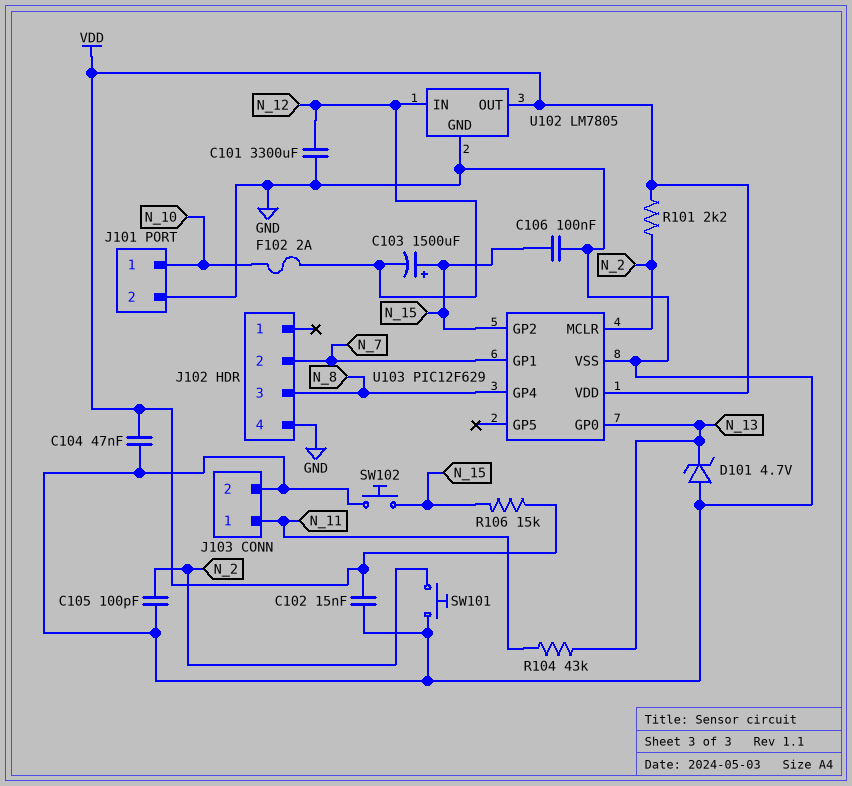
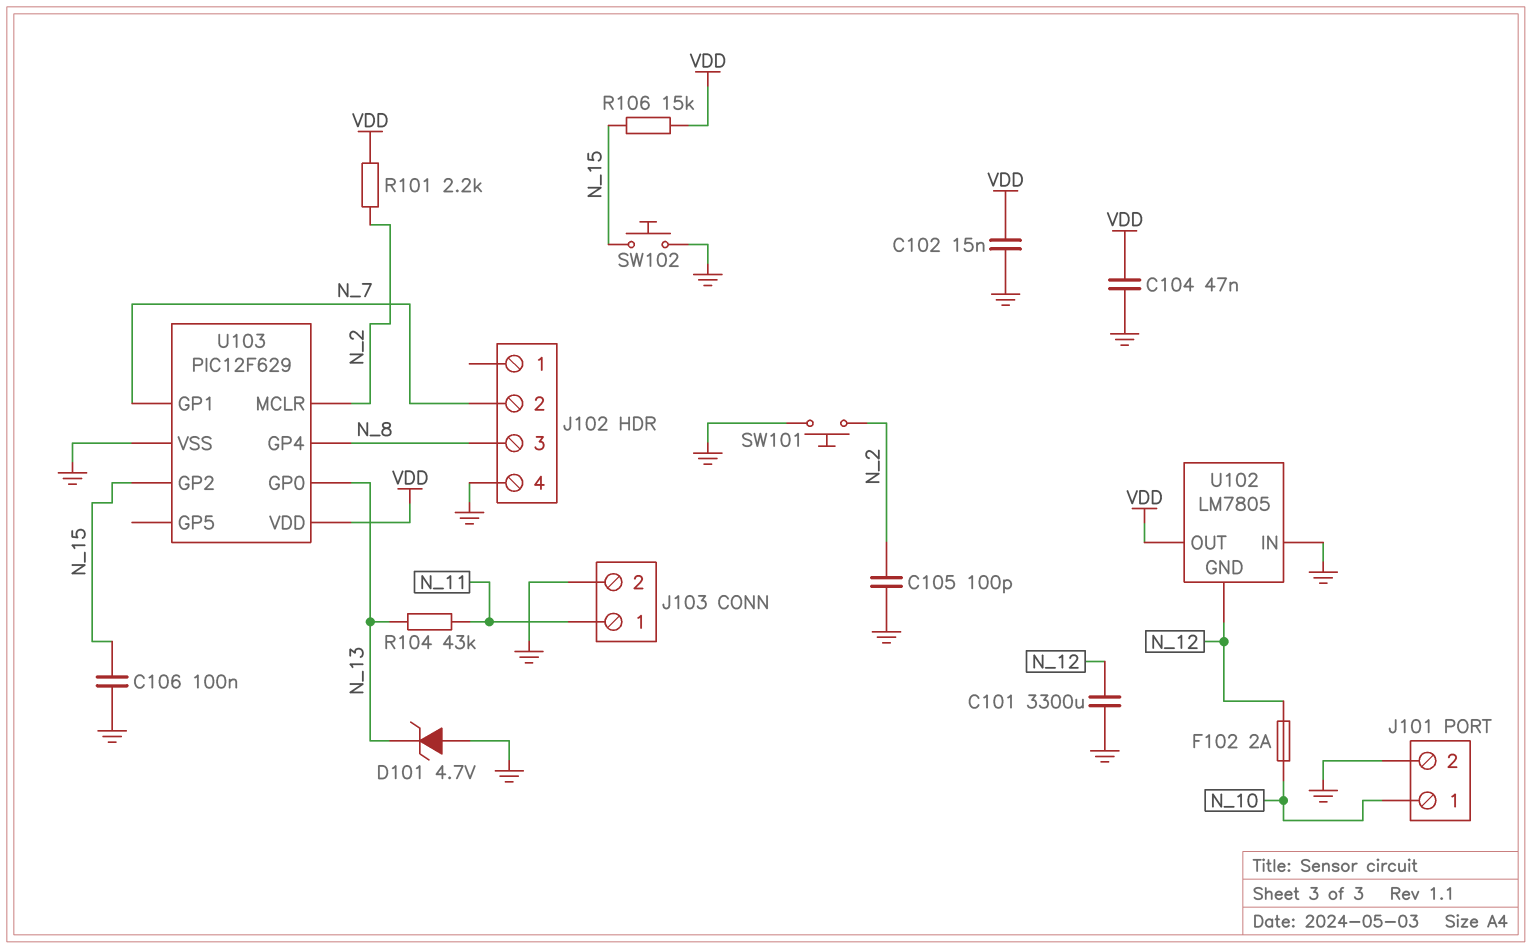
C103: 1500uF (plus N_15, minus N_12) -> none
U102 pin GND: GND -> N_12
U102 pin IN: N_12 -> GND

